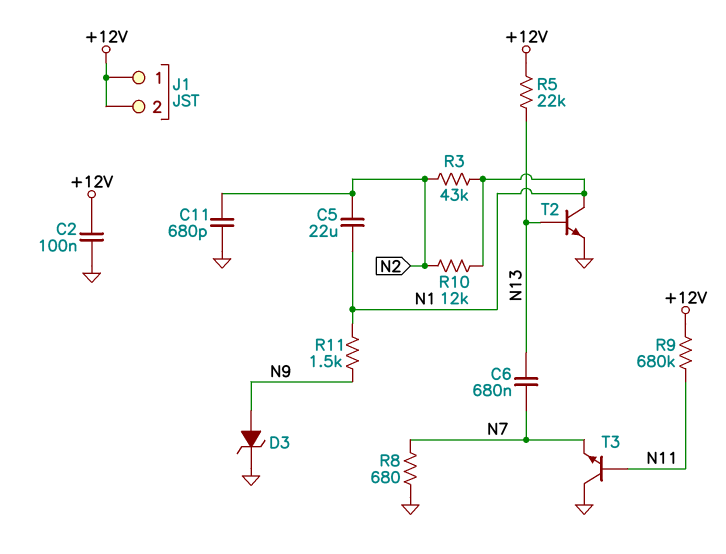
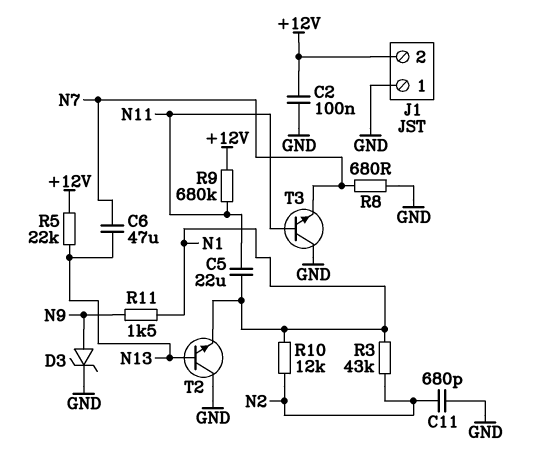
C5: 22uF (N1, N2) -> 22uF (N1, N11)
C6: 680nF (N7, N13) -> 47uF (N7, N13)
J1 pin 1: +12V -> GND
T2: NPN (B N13, C N1, E GND) -> NPN (B N13, C GND, E N1)

